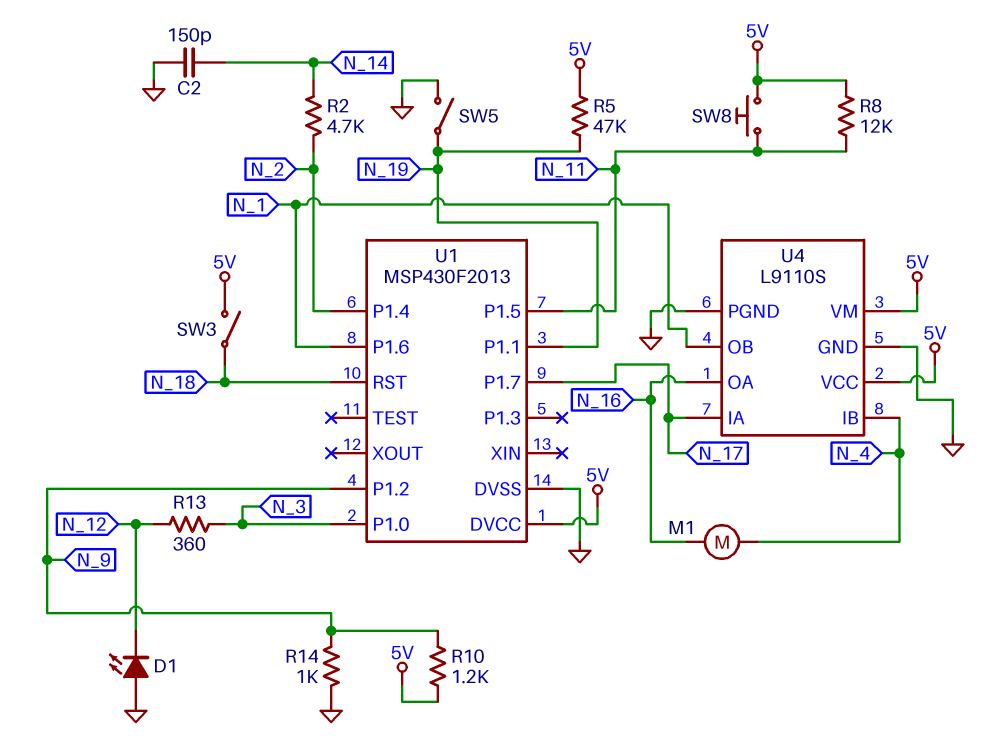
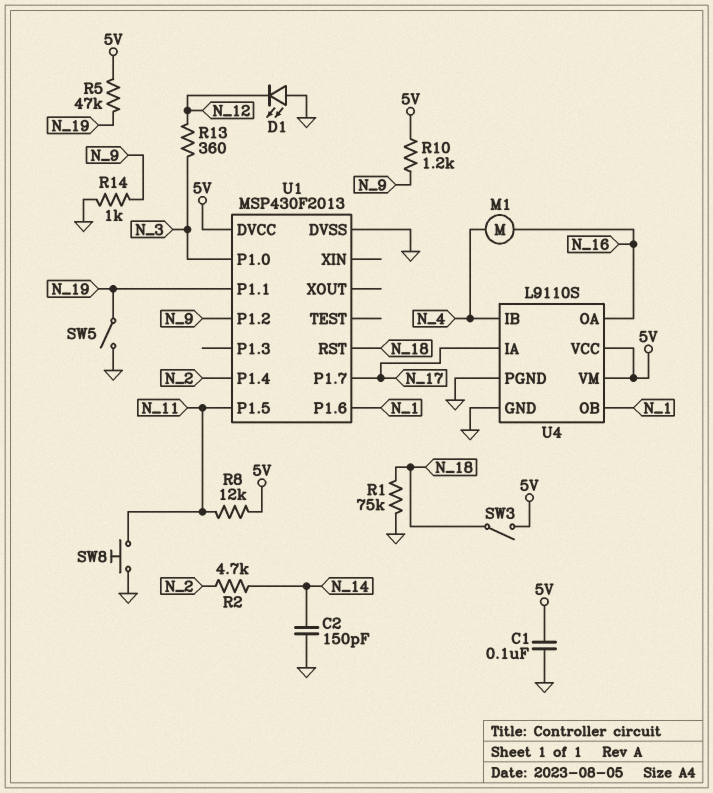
C1: none -> 100nF (5V, GND)
R1: none -> 75k (GND, N_18)
SW8: button (5V, N_11) -> button (GND, N_11)

